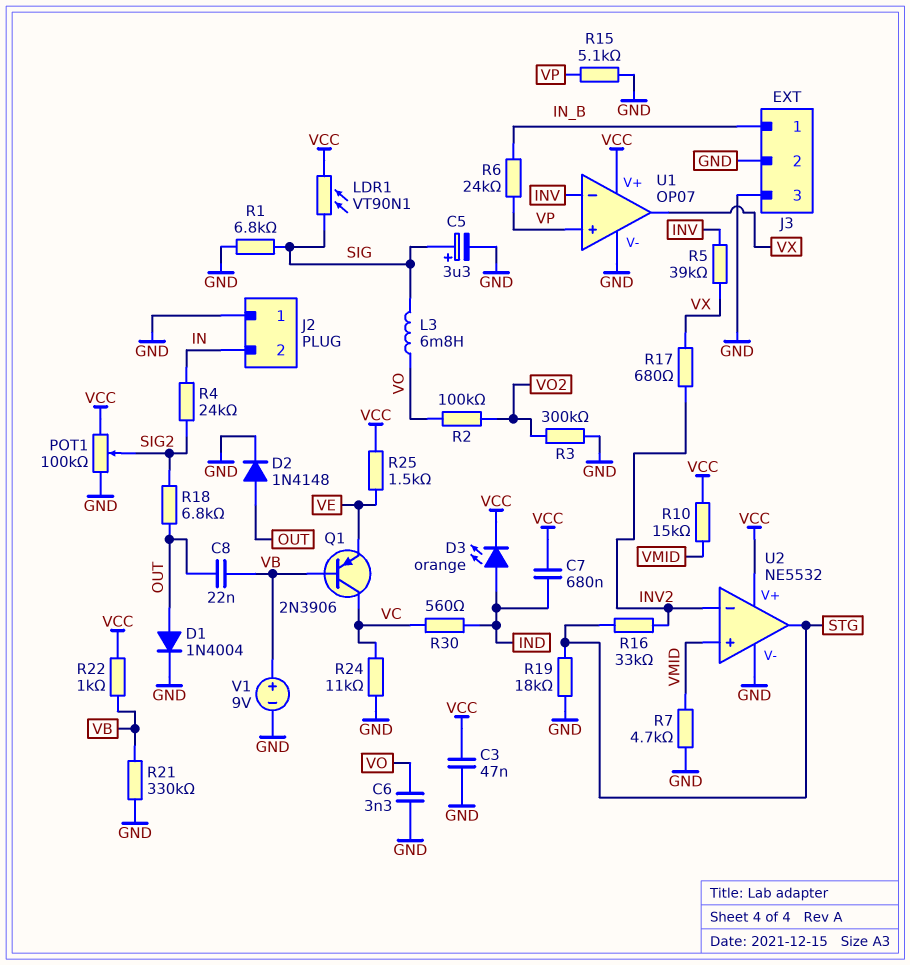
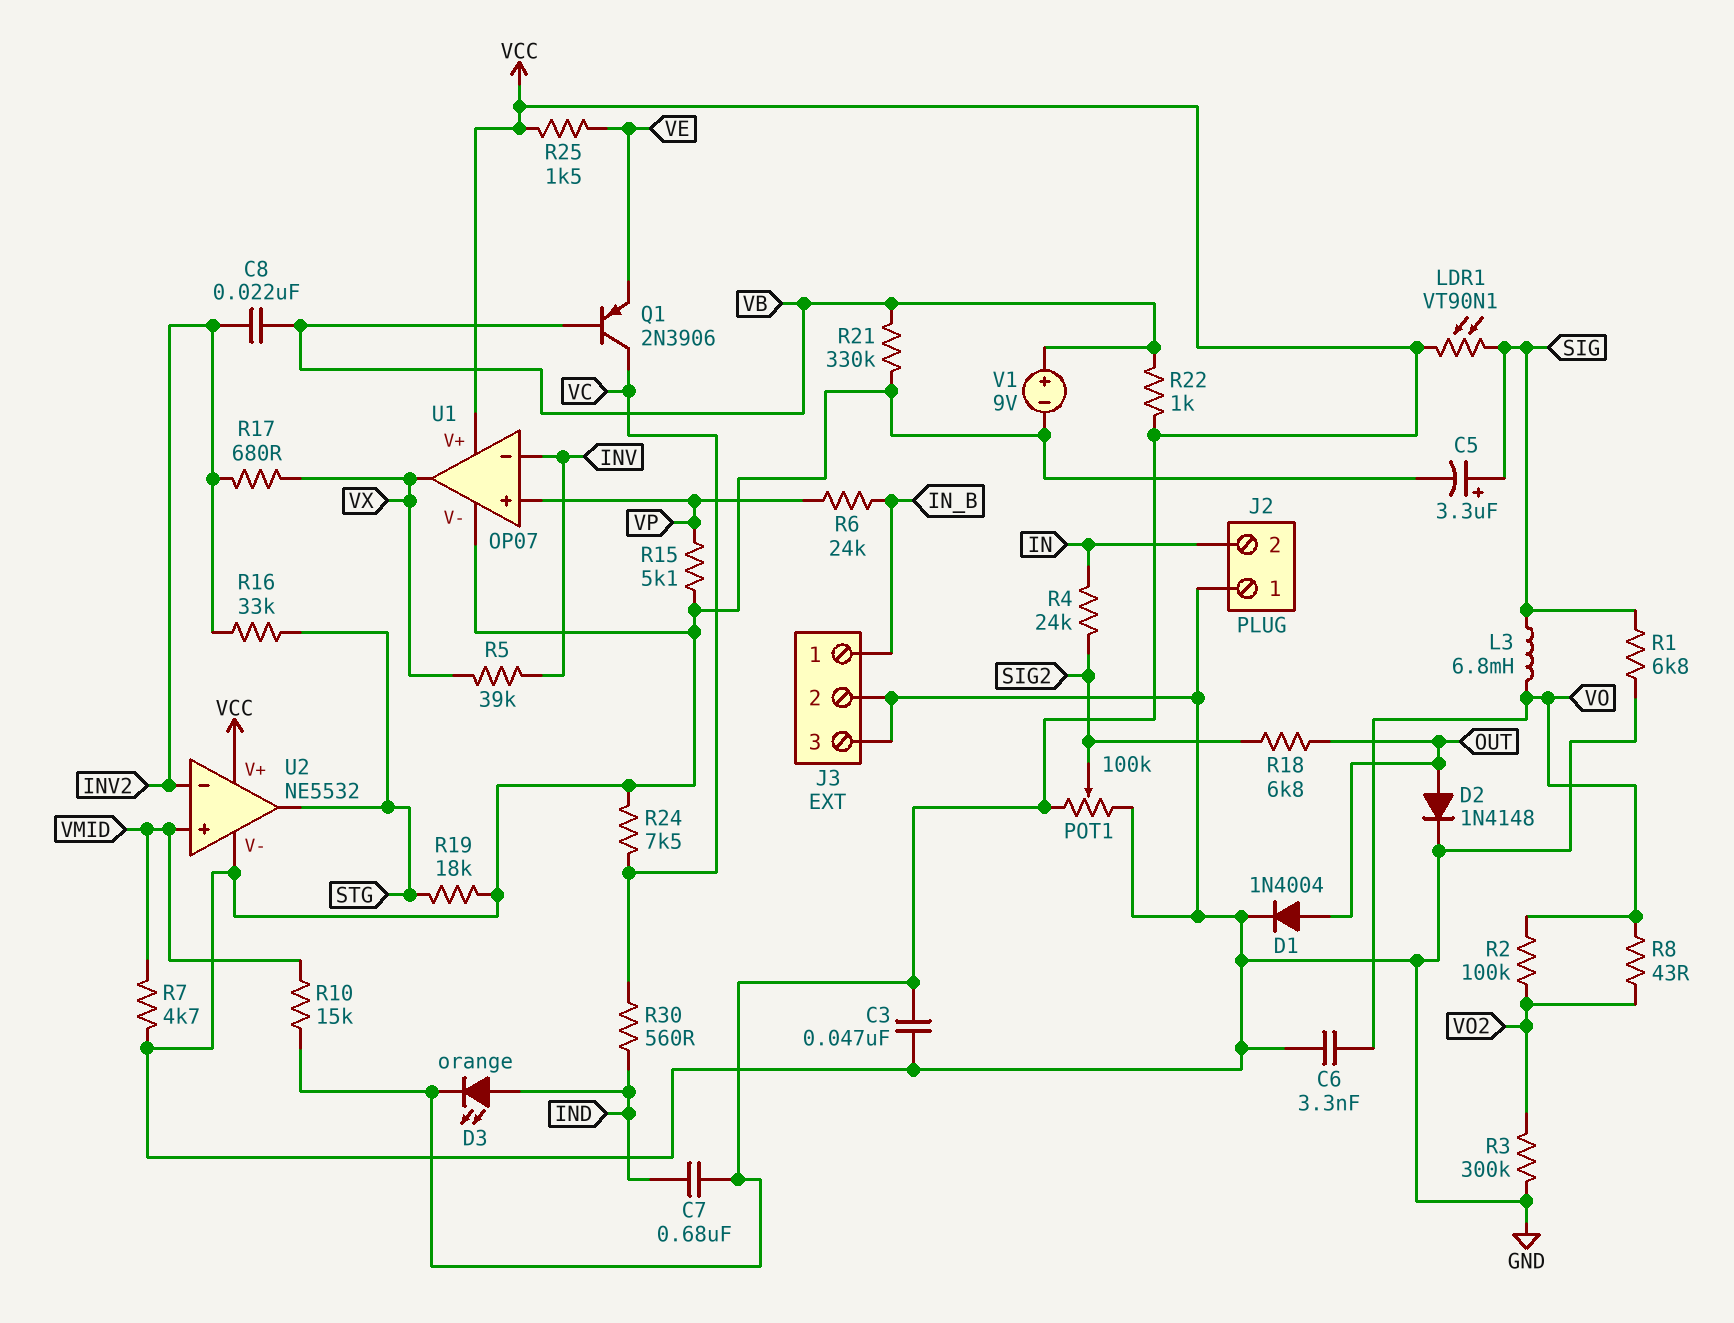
C8: 22nF (OUT, VB) -> 22nF (INV2, VB)
R8: none -> 43 (VO, VO2)
R24: 11k (GND, VC) -> 7.5k (GND, VC)

